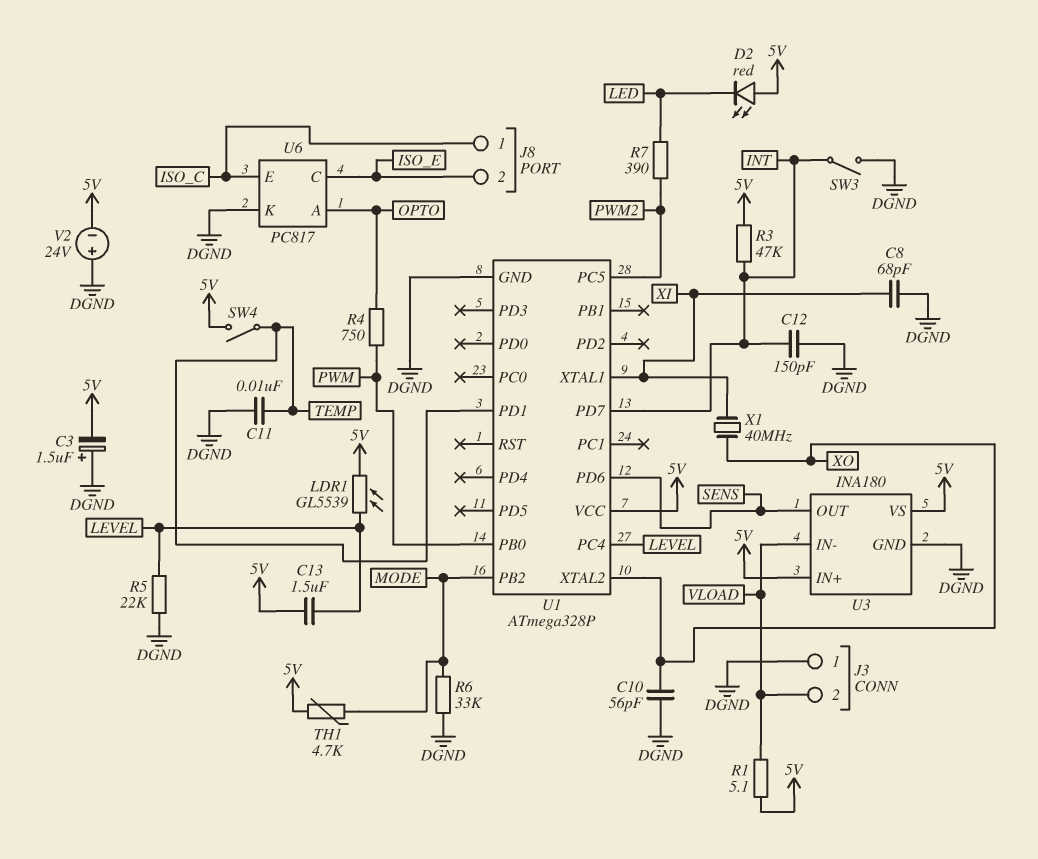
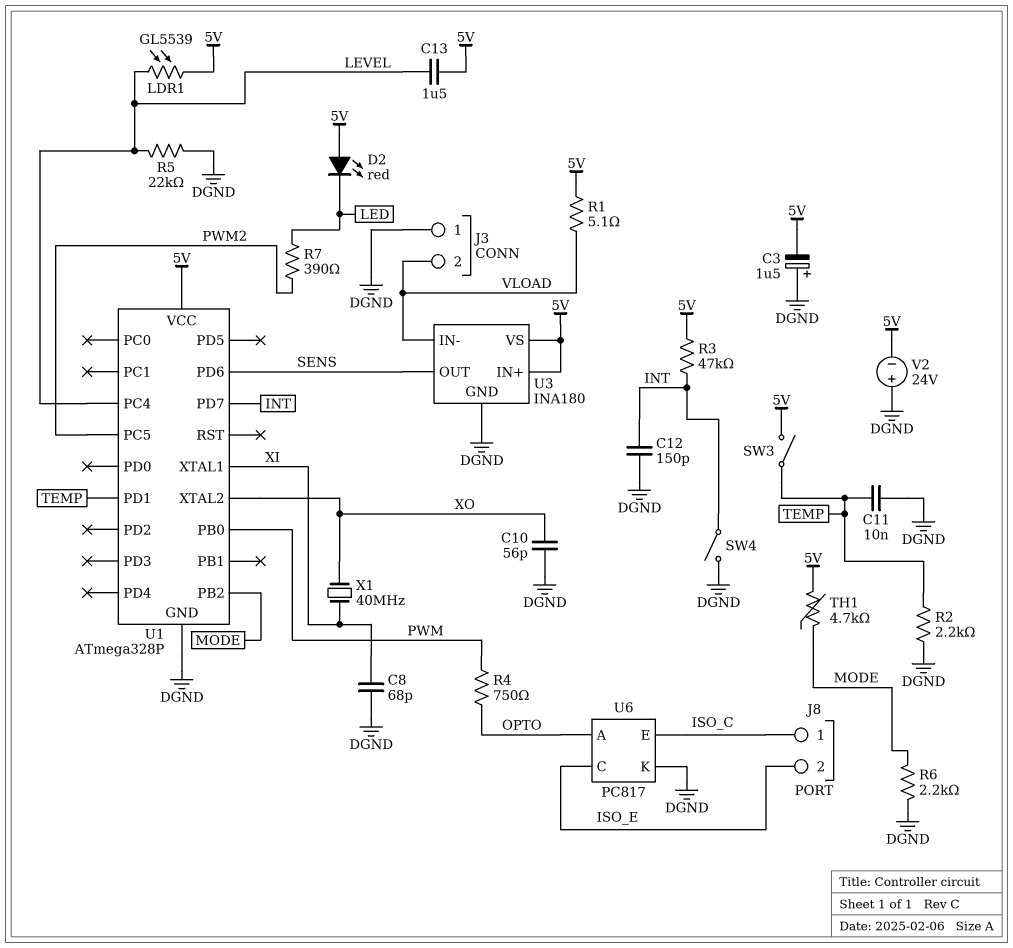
R2: none -> 2.2k (DGND, TEMP)
R6: 33k (DGND, MODE) -> 2.2k (DGND, MODE)
SW3: switch (DGND, INT) -> switch (5V, TEMP)
SW4: switch (5V, TEMP) -> switch (DGND, INT)

